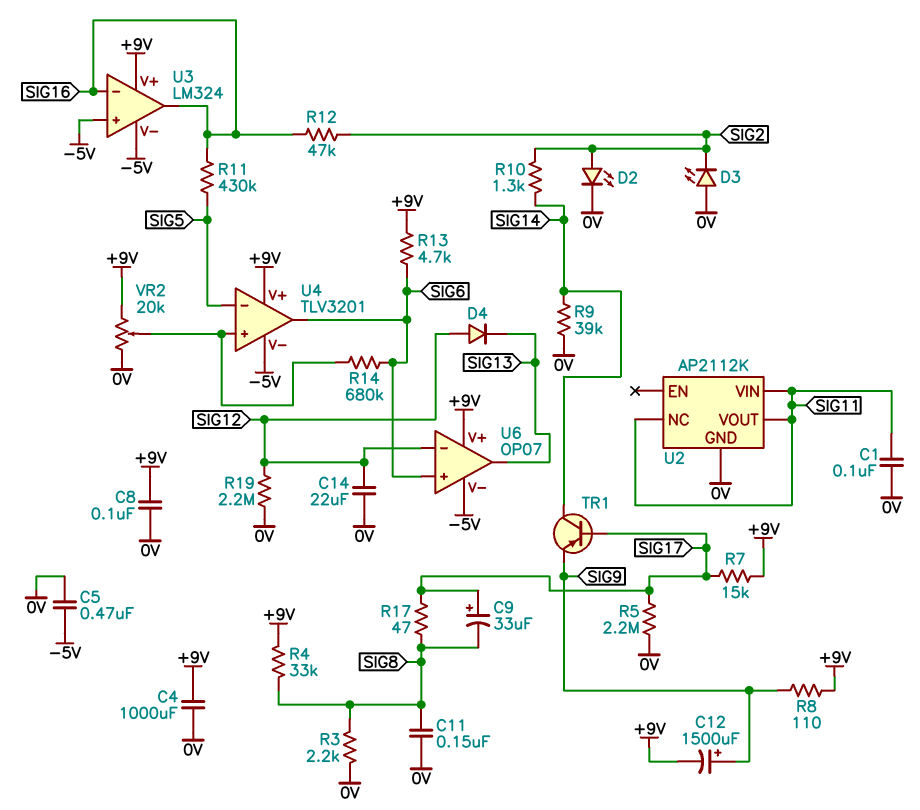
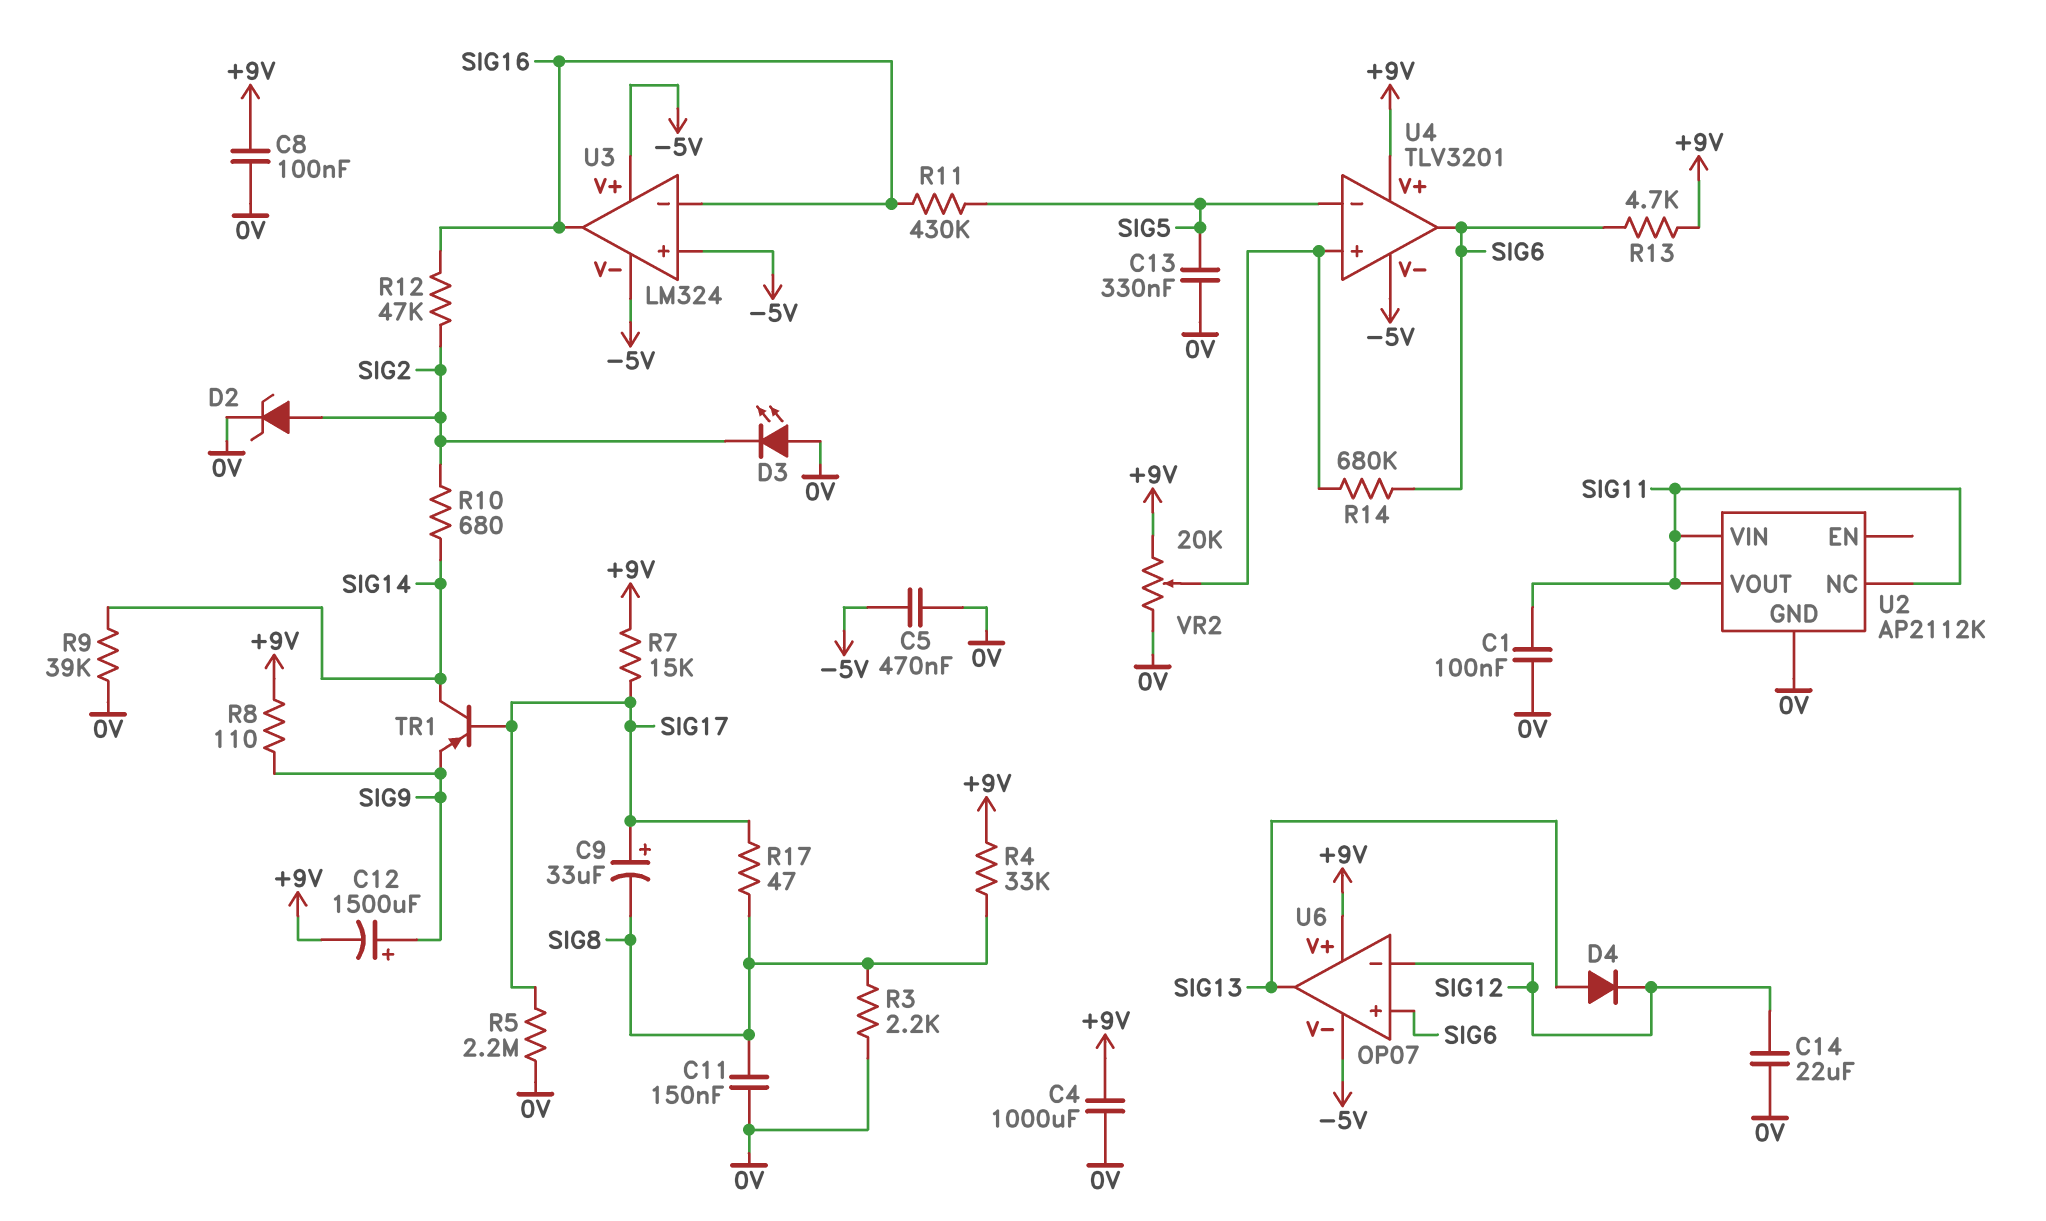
C13: none -> 330nF (0V, SIG5)
D2: LED (A SIG2, K 0V) -> zener (A SIG2, K 0V)
D4: diode (A SIG12, K SIG13) -> diode (A SIG13, K SIG12)
R10: 1.3k (SIG2, SIG14) -> 680 (SIG2, SIG14)
R19: 2.2M (0V, SIG12) -> none
U3 pin V+: +9V -> -5V

